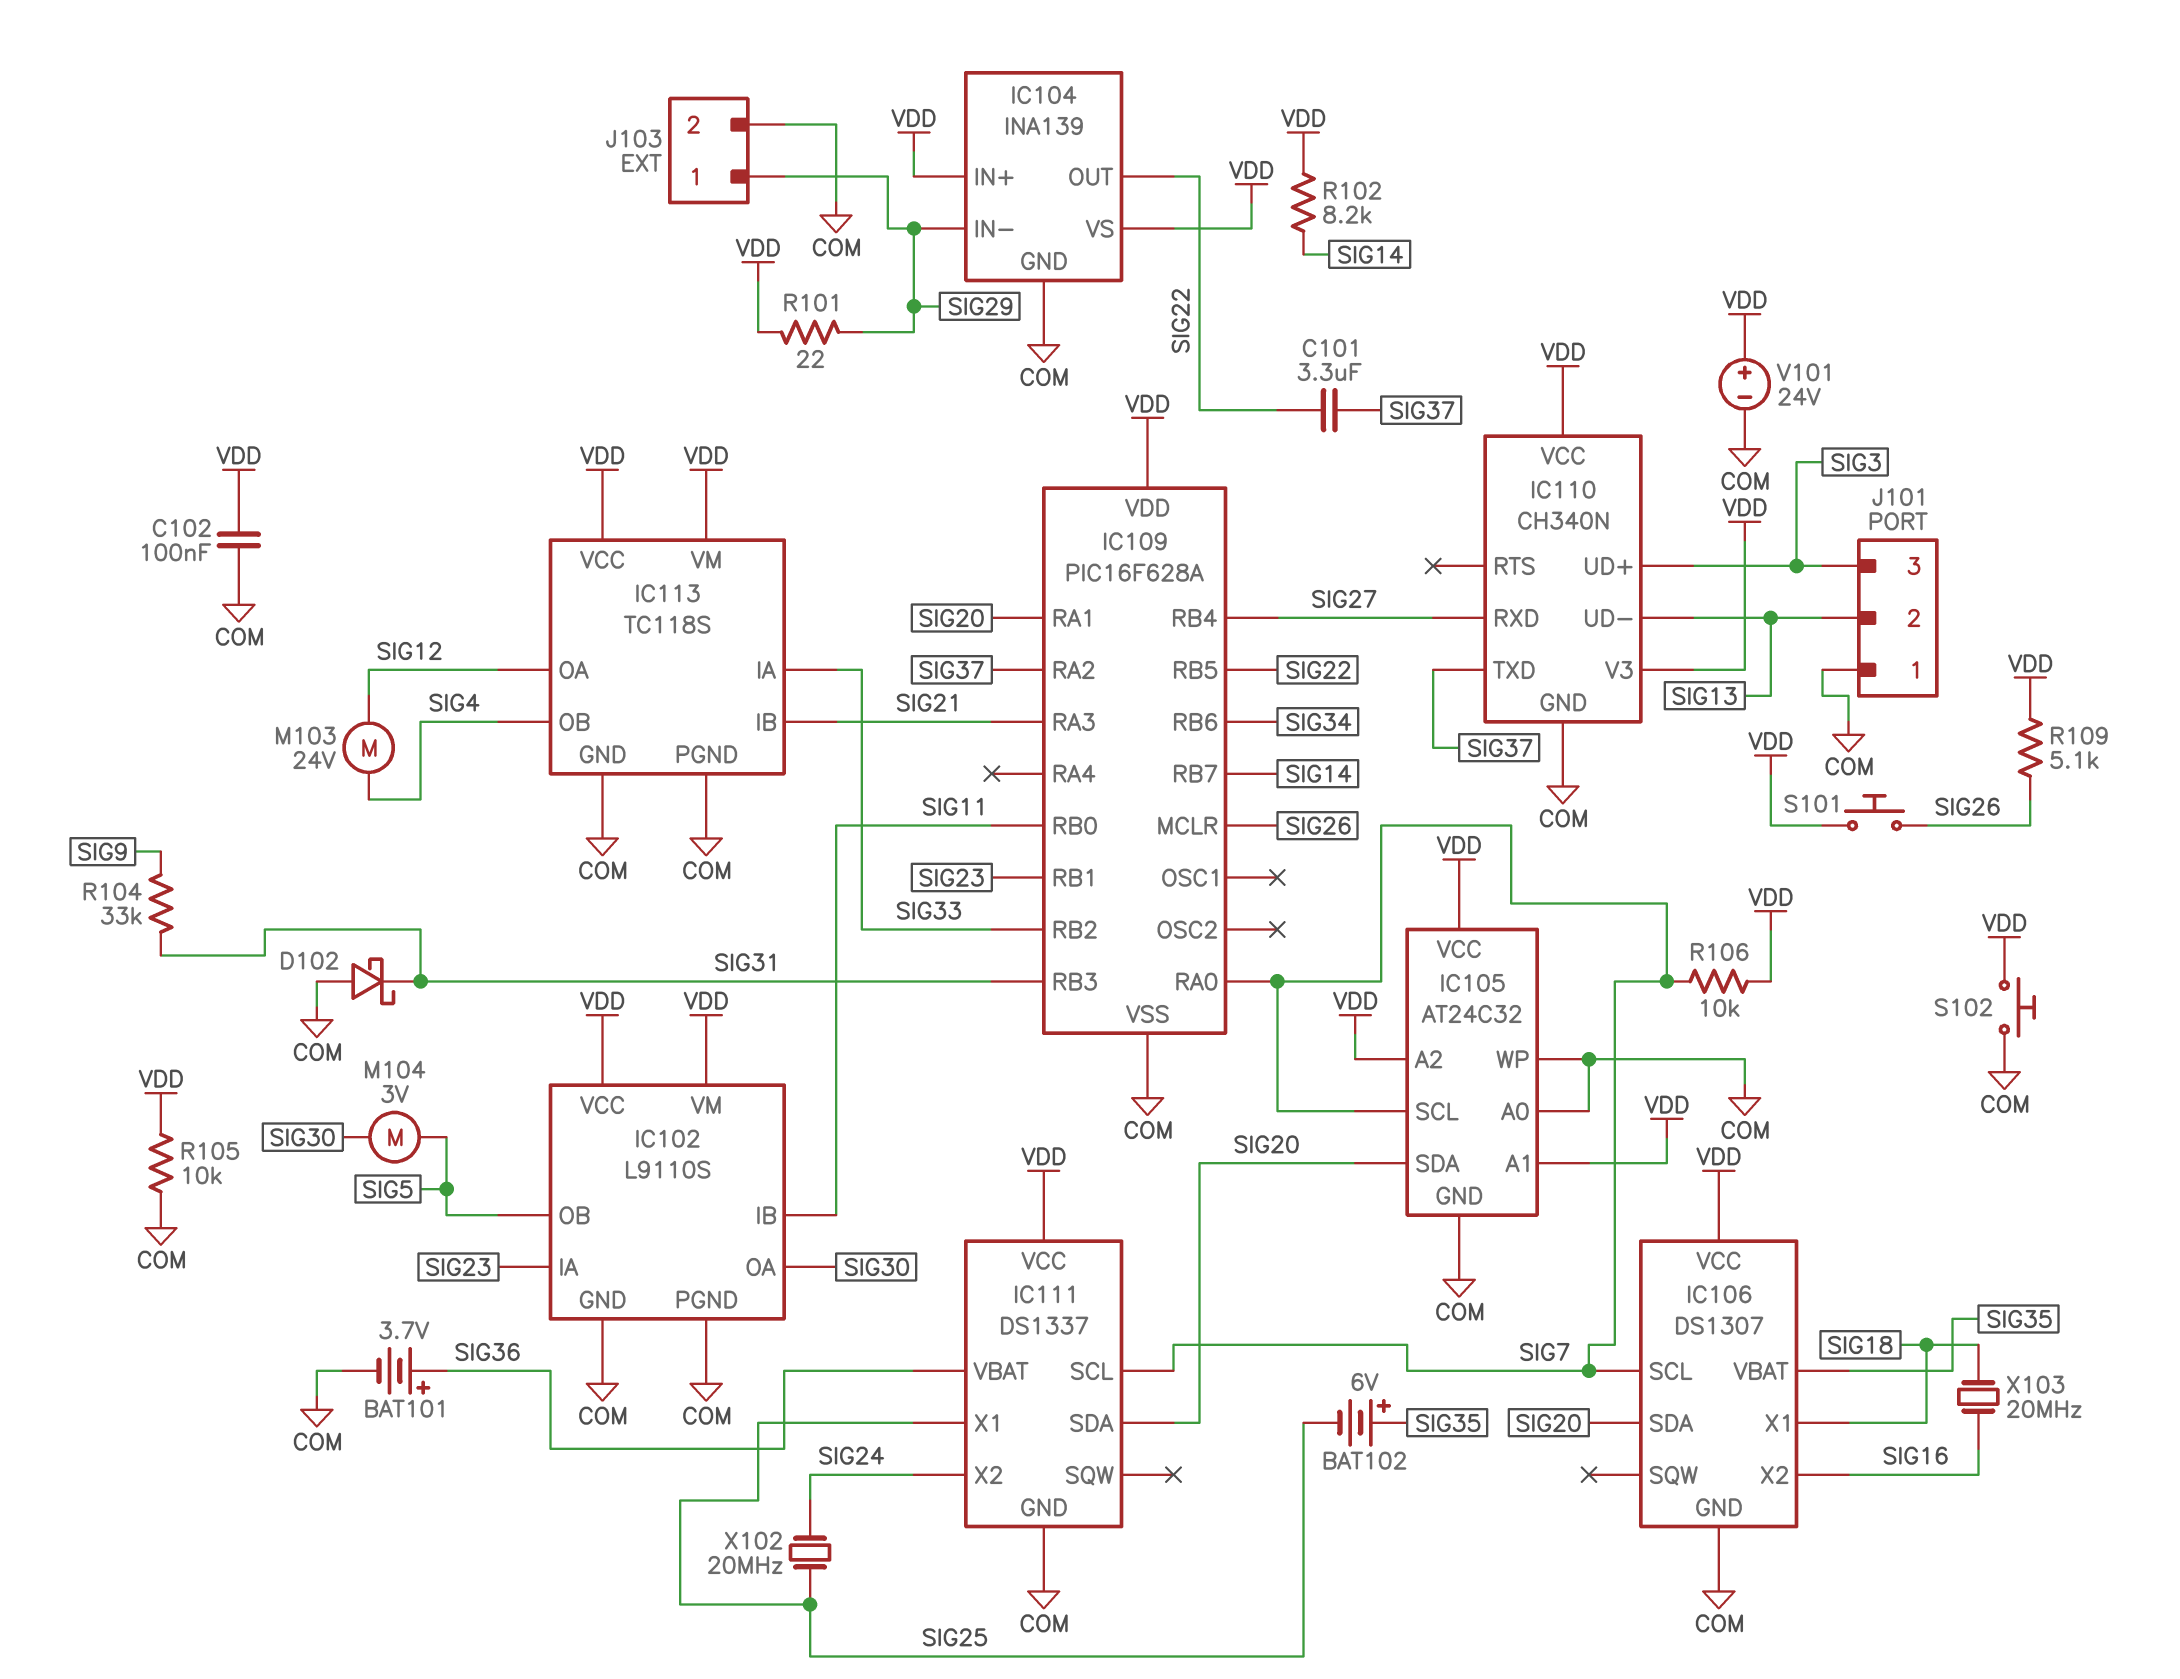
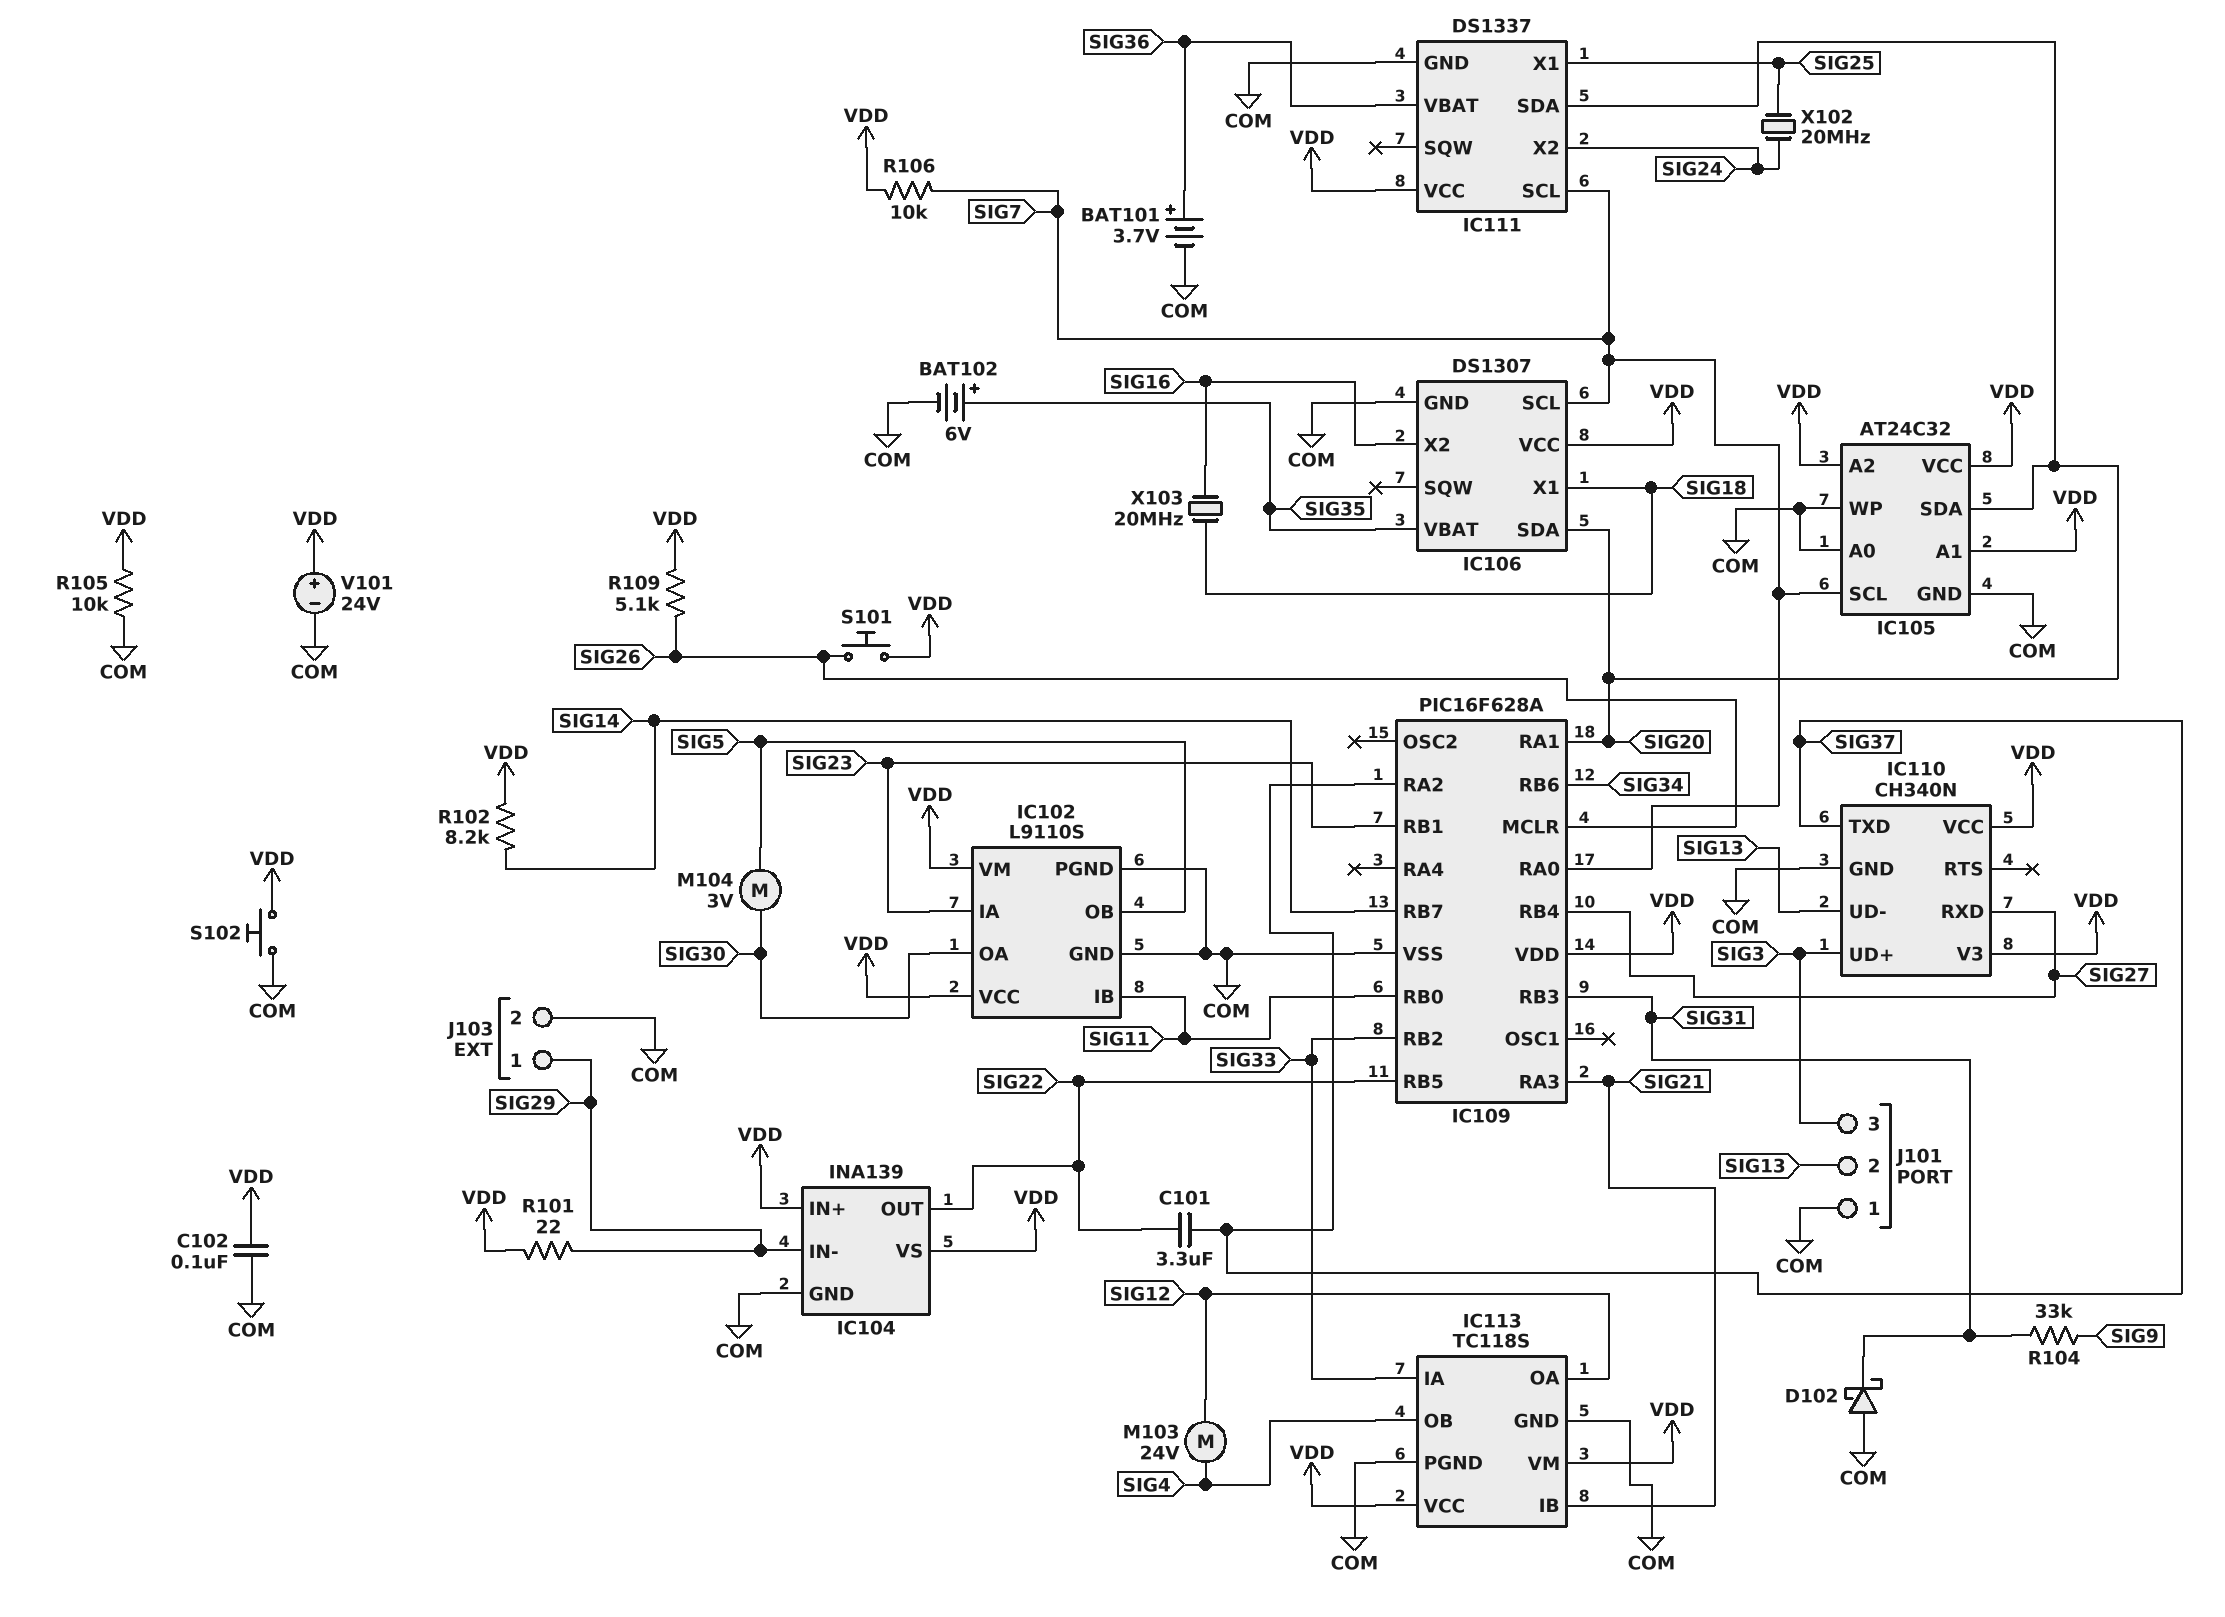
BAT102: 6V (plus SIG35, minus SIG25) -> 6V (plus SIG35, minus COM)

